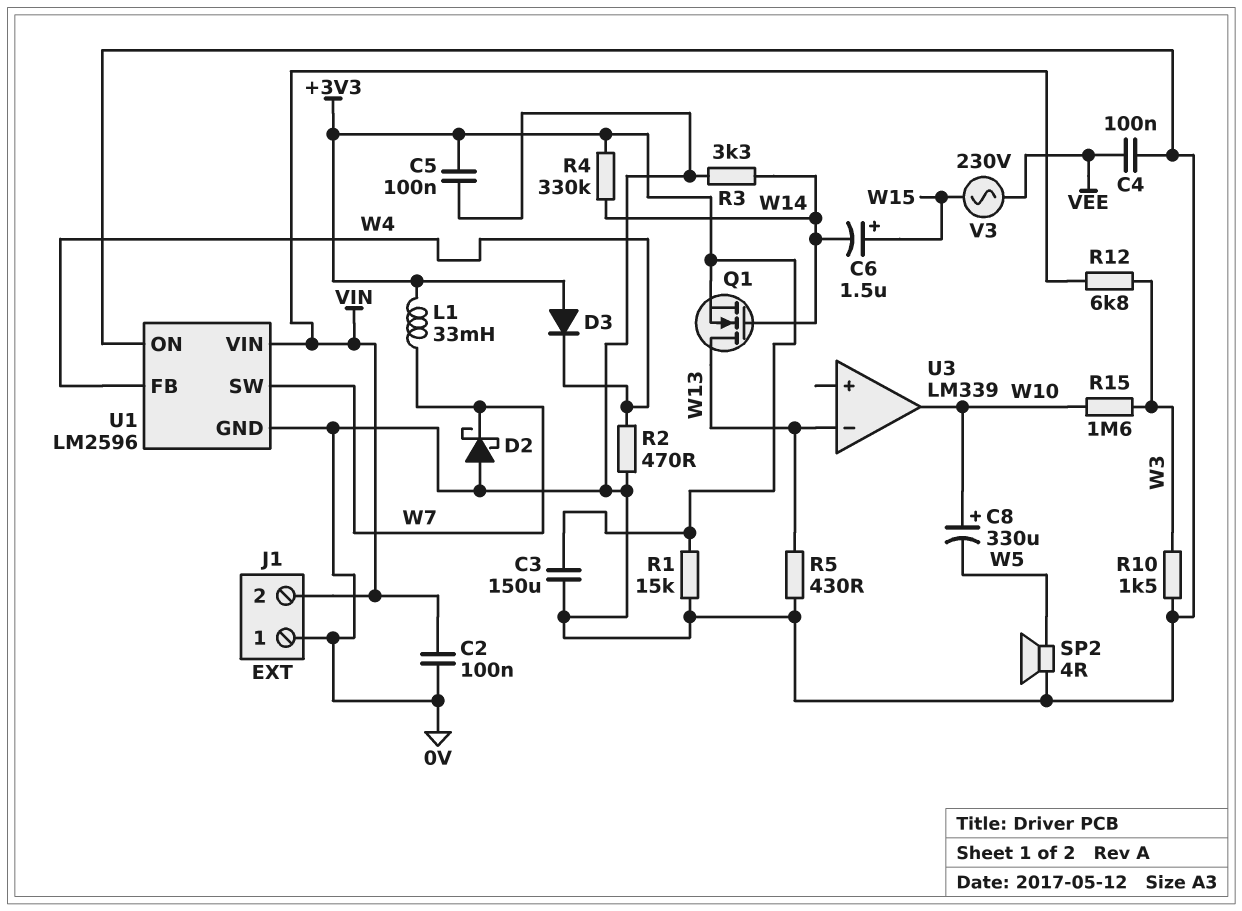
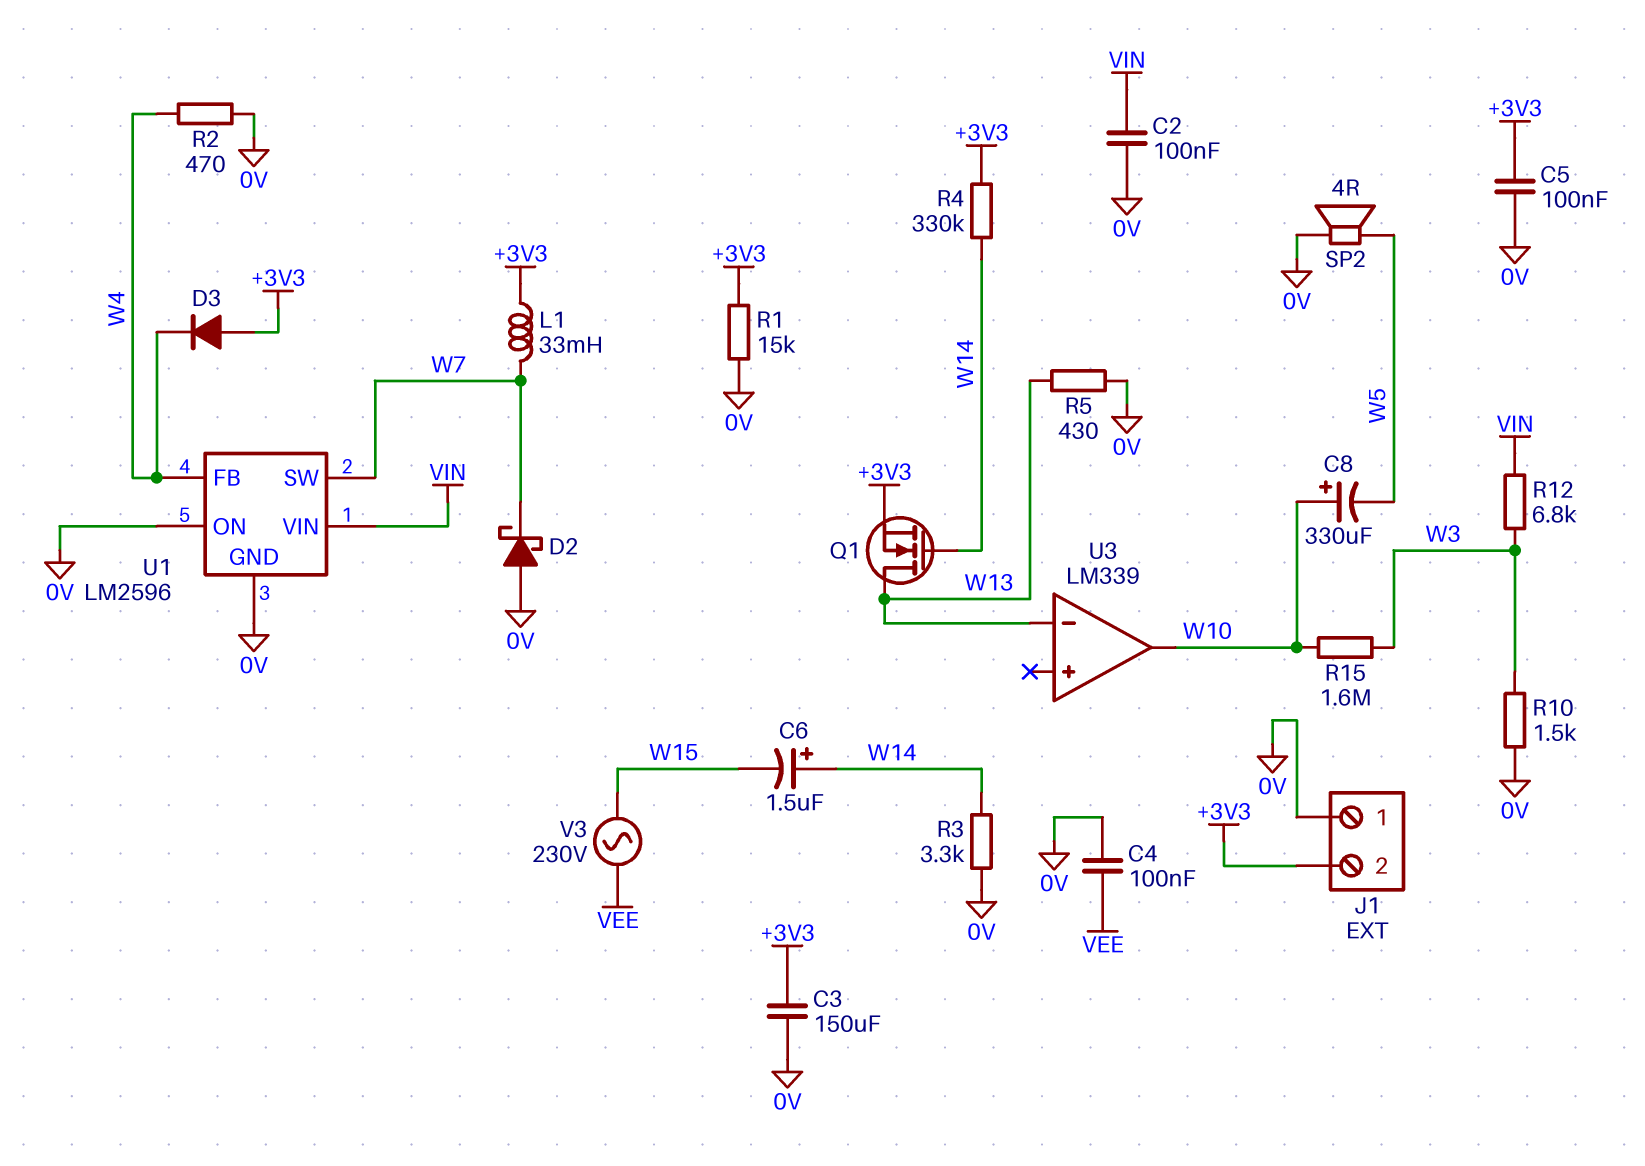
C6: 1.5uF (plus W15, minus W14) -> 1.5uF (plus W14, minus W15)
J1 pin 2: VIN -> +3V3

